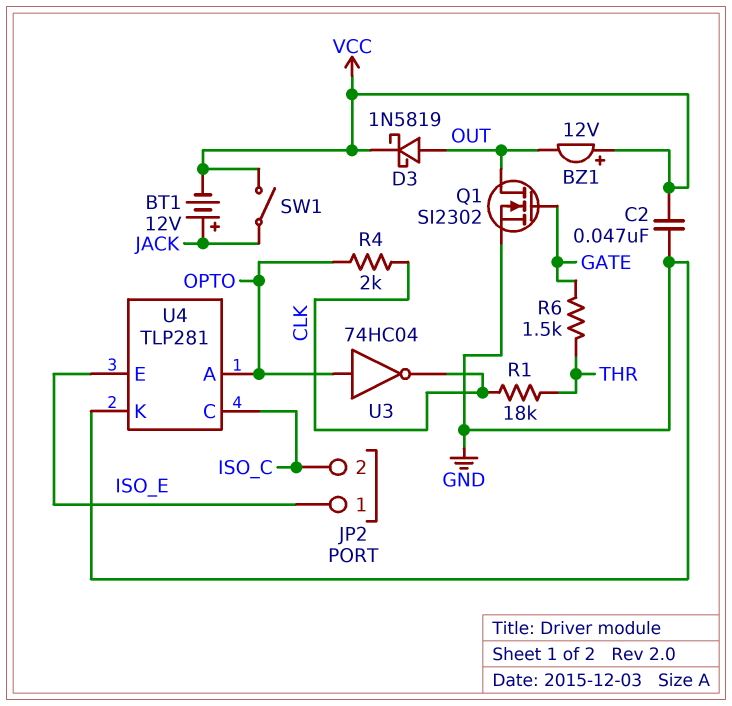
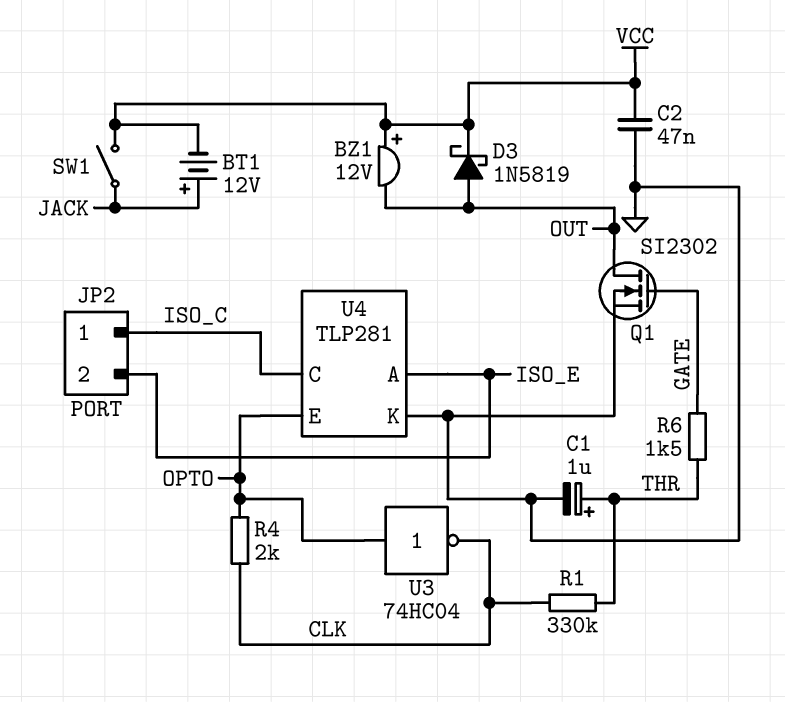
C1: none -> 1uF (plus THR, minus GND)
JP2 pin 1: ISO_E -> ISO_C
JP2 pin 2: ISO_C -> ISO_E
R1: 18k (CLK, THR) -> 330k (CLK, THR)
U4 pin A: OPTO -> ISO_E
U4 pin E: ISO_E -> OPTO

